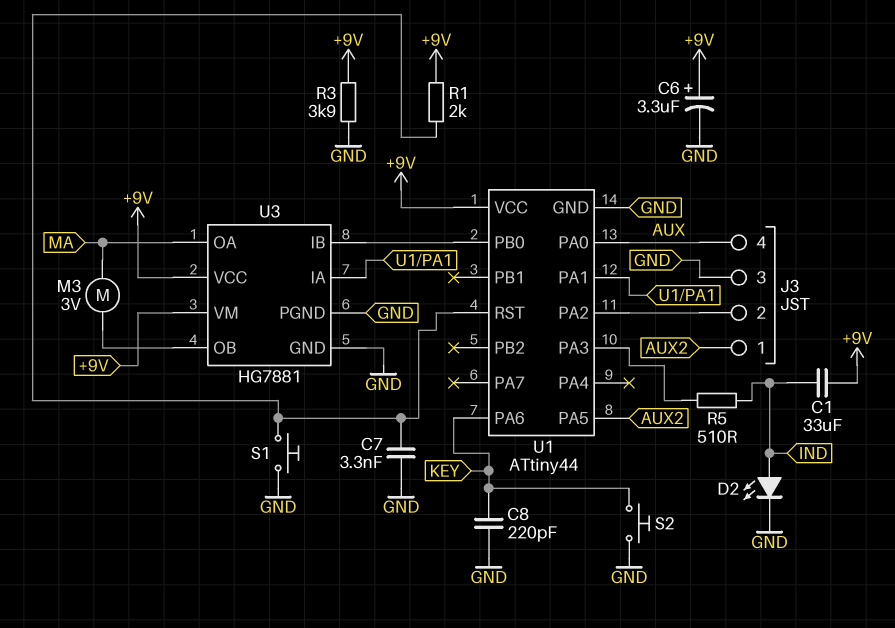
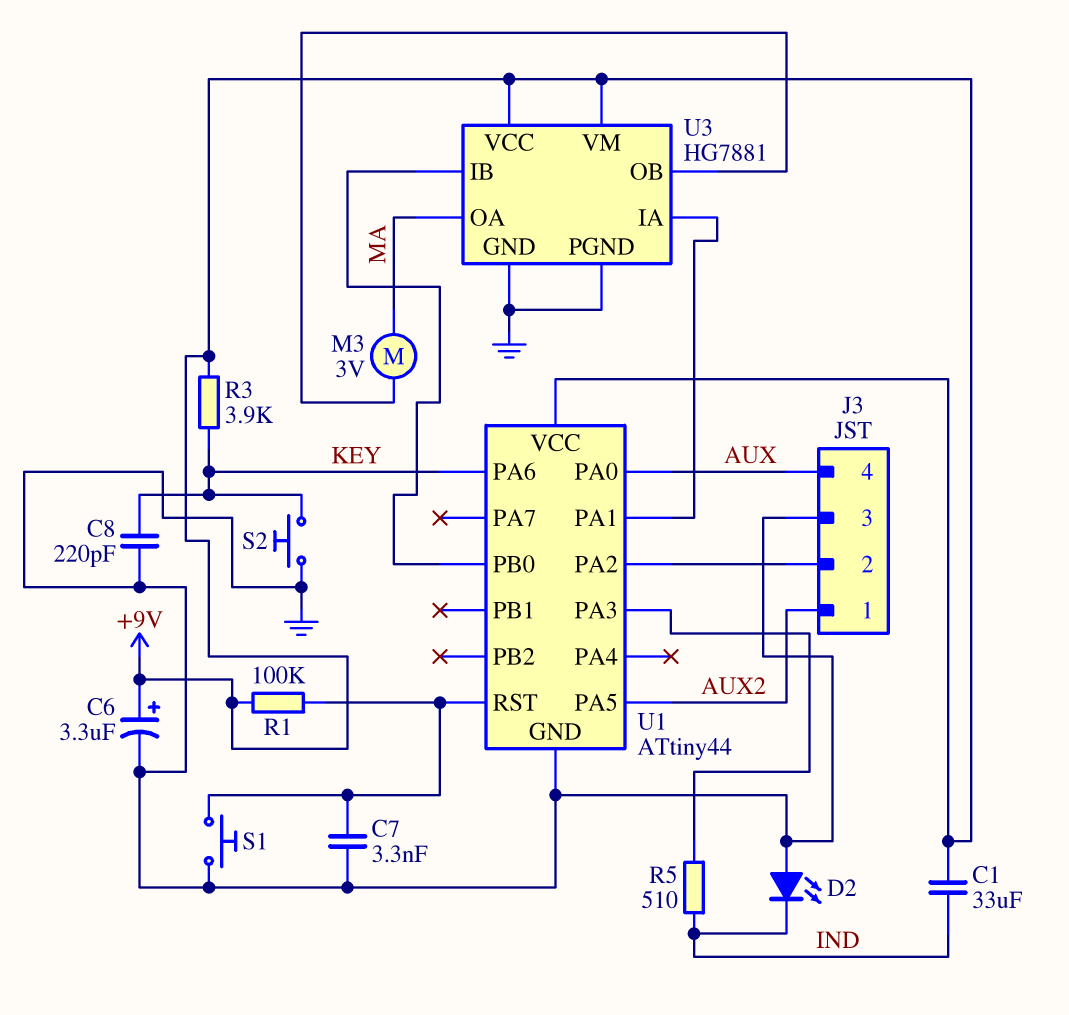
D2: LED (A IND, K GND) -> LED (A GND, K IND)
R1: 2k (+9V, U1/RST) -> 100k (+9V, U1/RST)
R3: 3.9k (+9V, GND) -> 3.9k (+9V, KEY)

